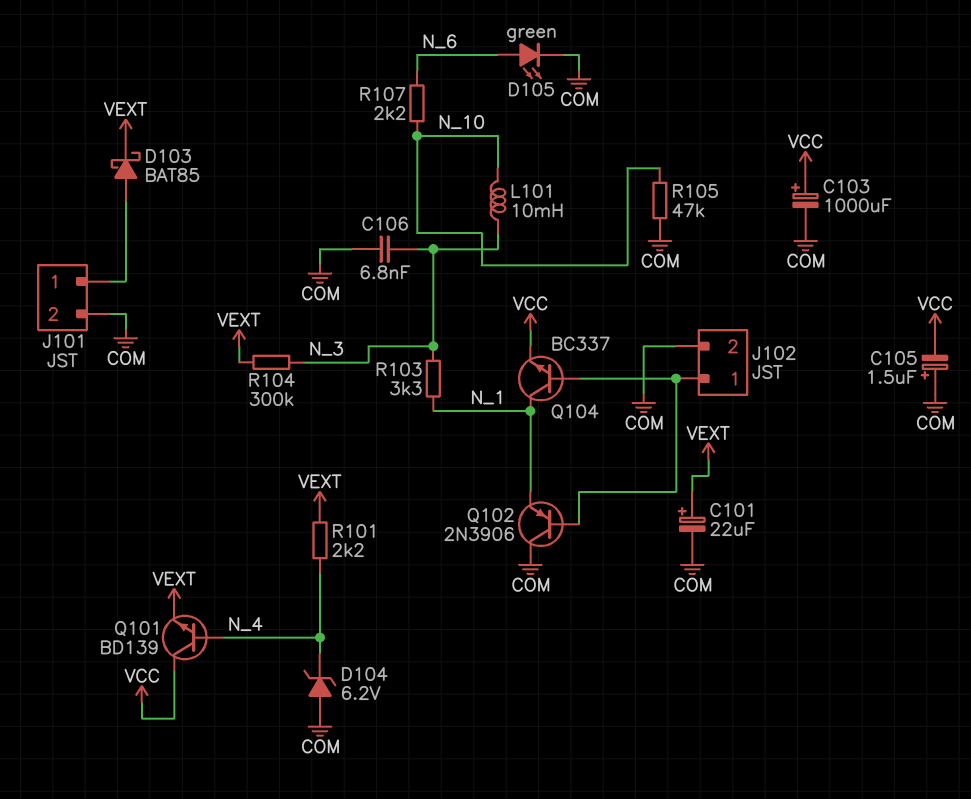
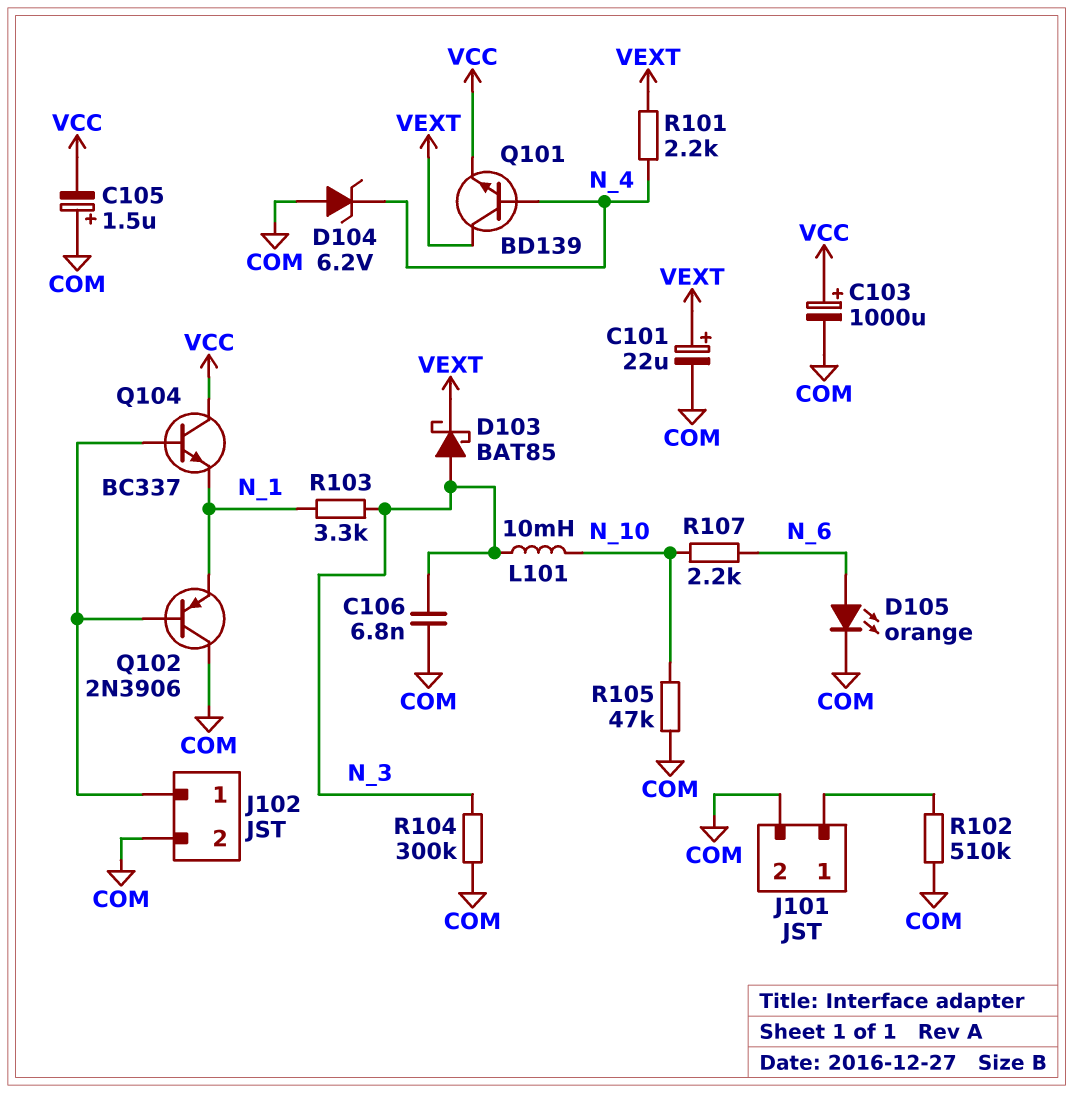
D103: schottky BAT85 (A J101/1, K VEXT) -> schottky BAT85 (A N_3, K VEXT)
D105: LED green (A N_6, K COM) -> LED orange (A N_6, K COM)
Q101: NPN BD139 (B N_4, C VCC, E VEXT) -> NPN BD139 (B N_4, C VEXT, E VCC)
Q104: NPN BC337 (B J102/1, C N_1, E VCC) -> NPN BC337 (B J102/1, C VCC, E N_1)
R102: none -> 510k (COM, J101/1)
R104: 300k (N_3, VEXT) -> 300k (COM, N_3)

